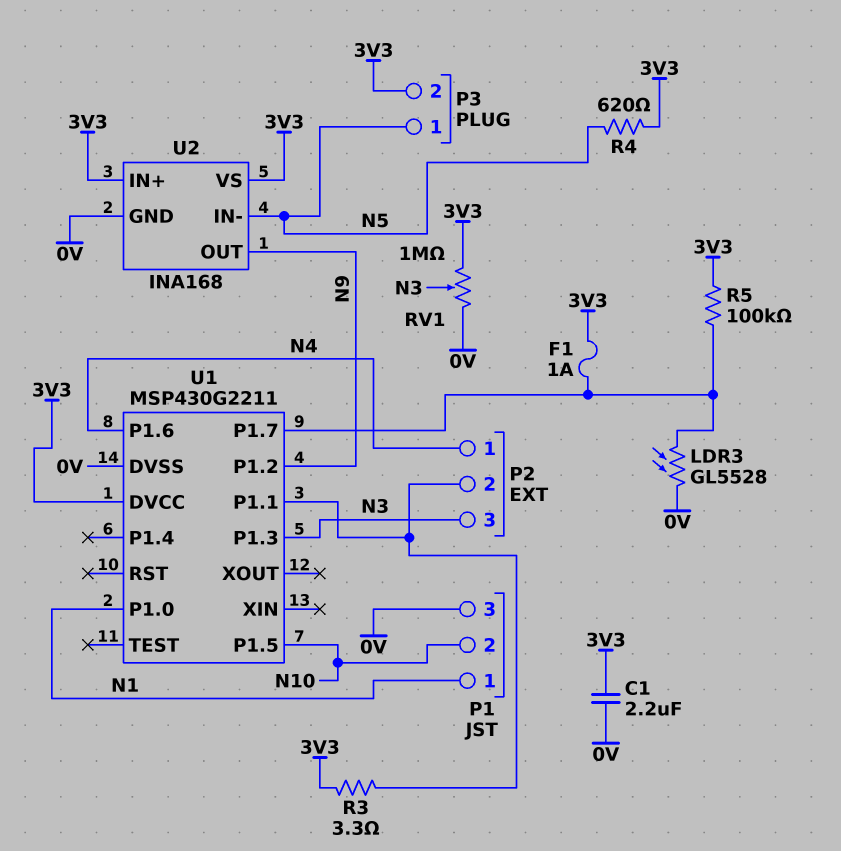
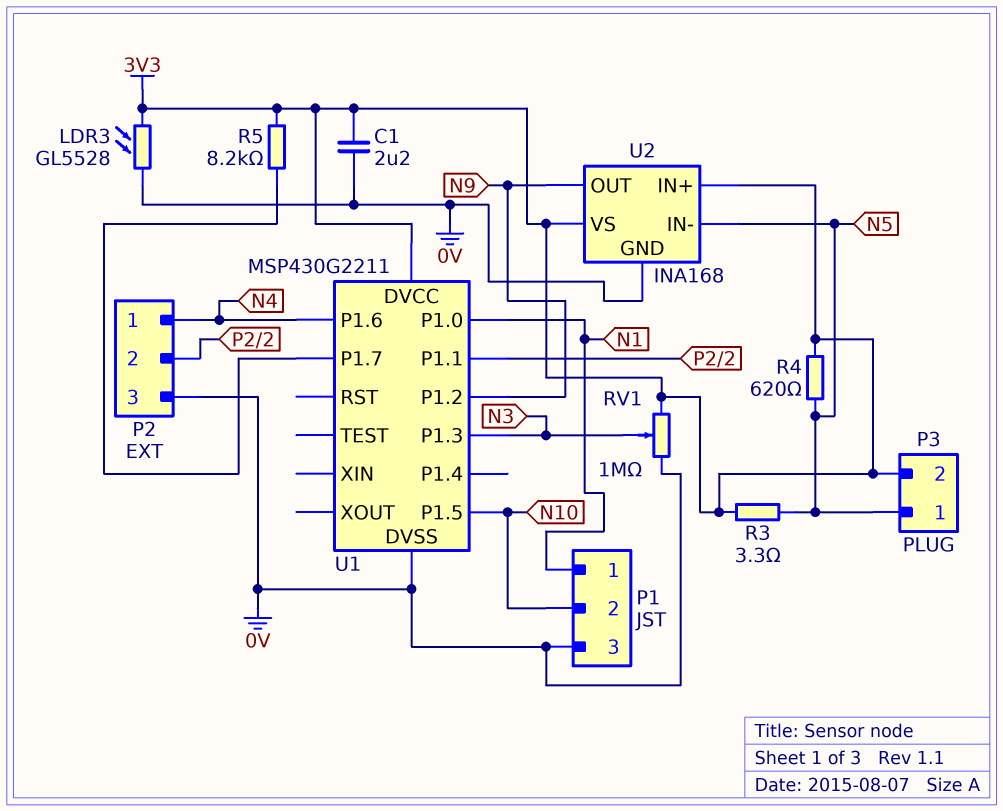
F1: 1A (3V3, U1/P1.7) -> none
LDR3: GL5528 (0V, U1/P1.7) -> GL5528 (0V, 3V3)
P2 pin 3: N3 -> 0V
R3: 3.3 (3V3, P2/2) -> 3.3 (3V3, N5)
R5: 100k (3V3, U1/P1.7) -> 8.2k (3V3, U1/P1.7)

